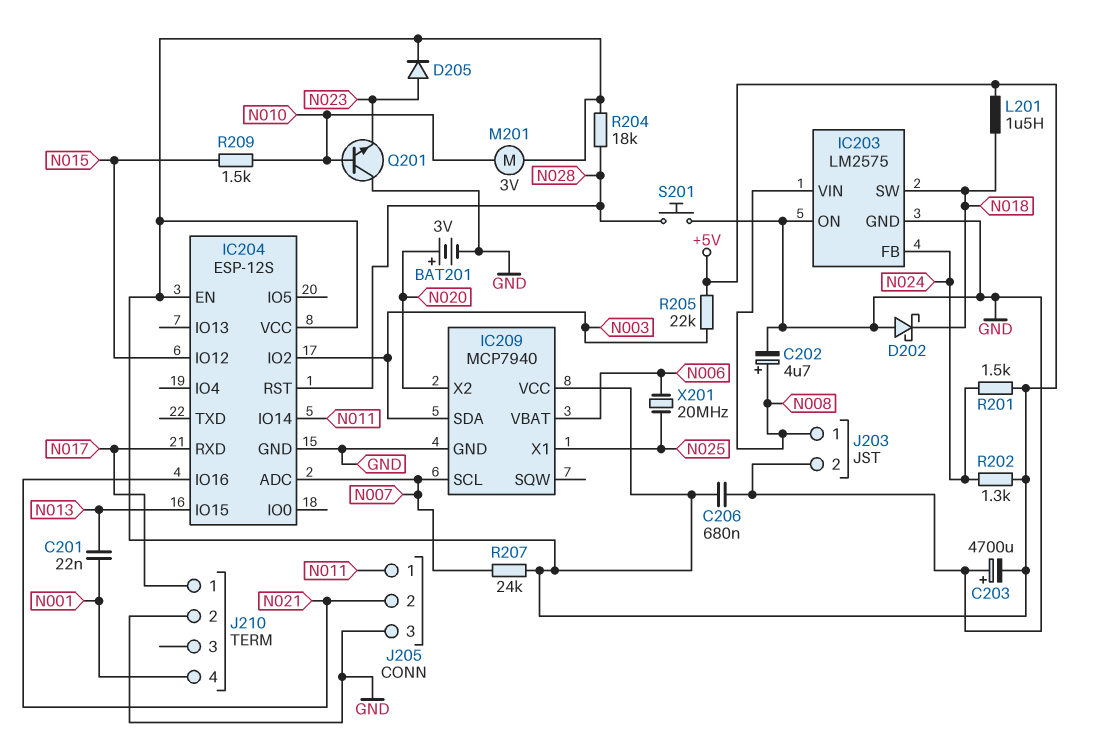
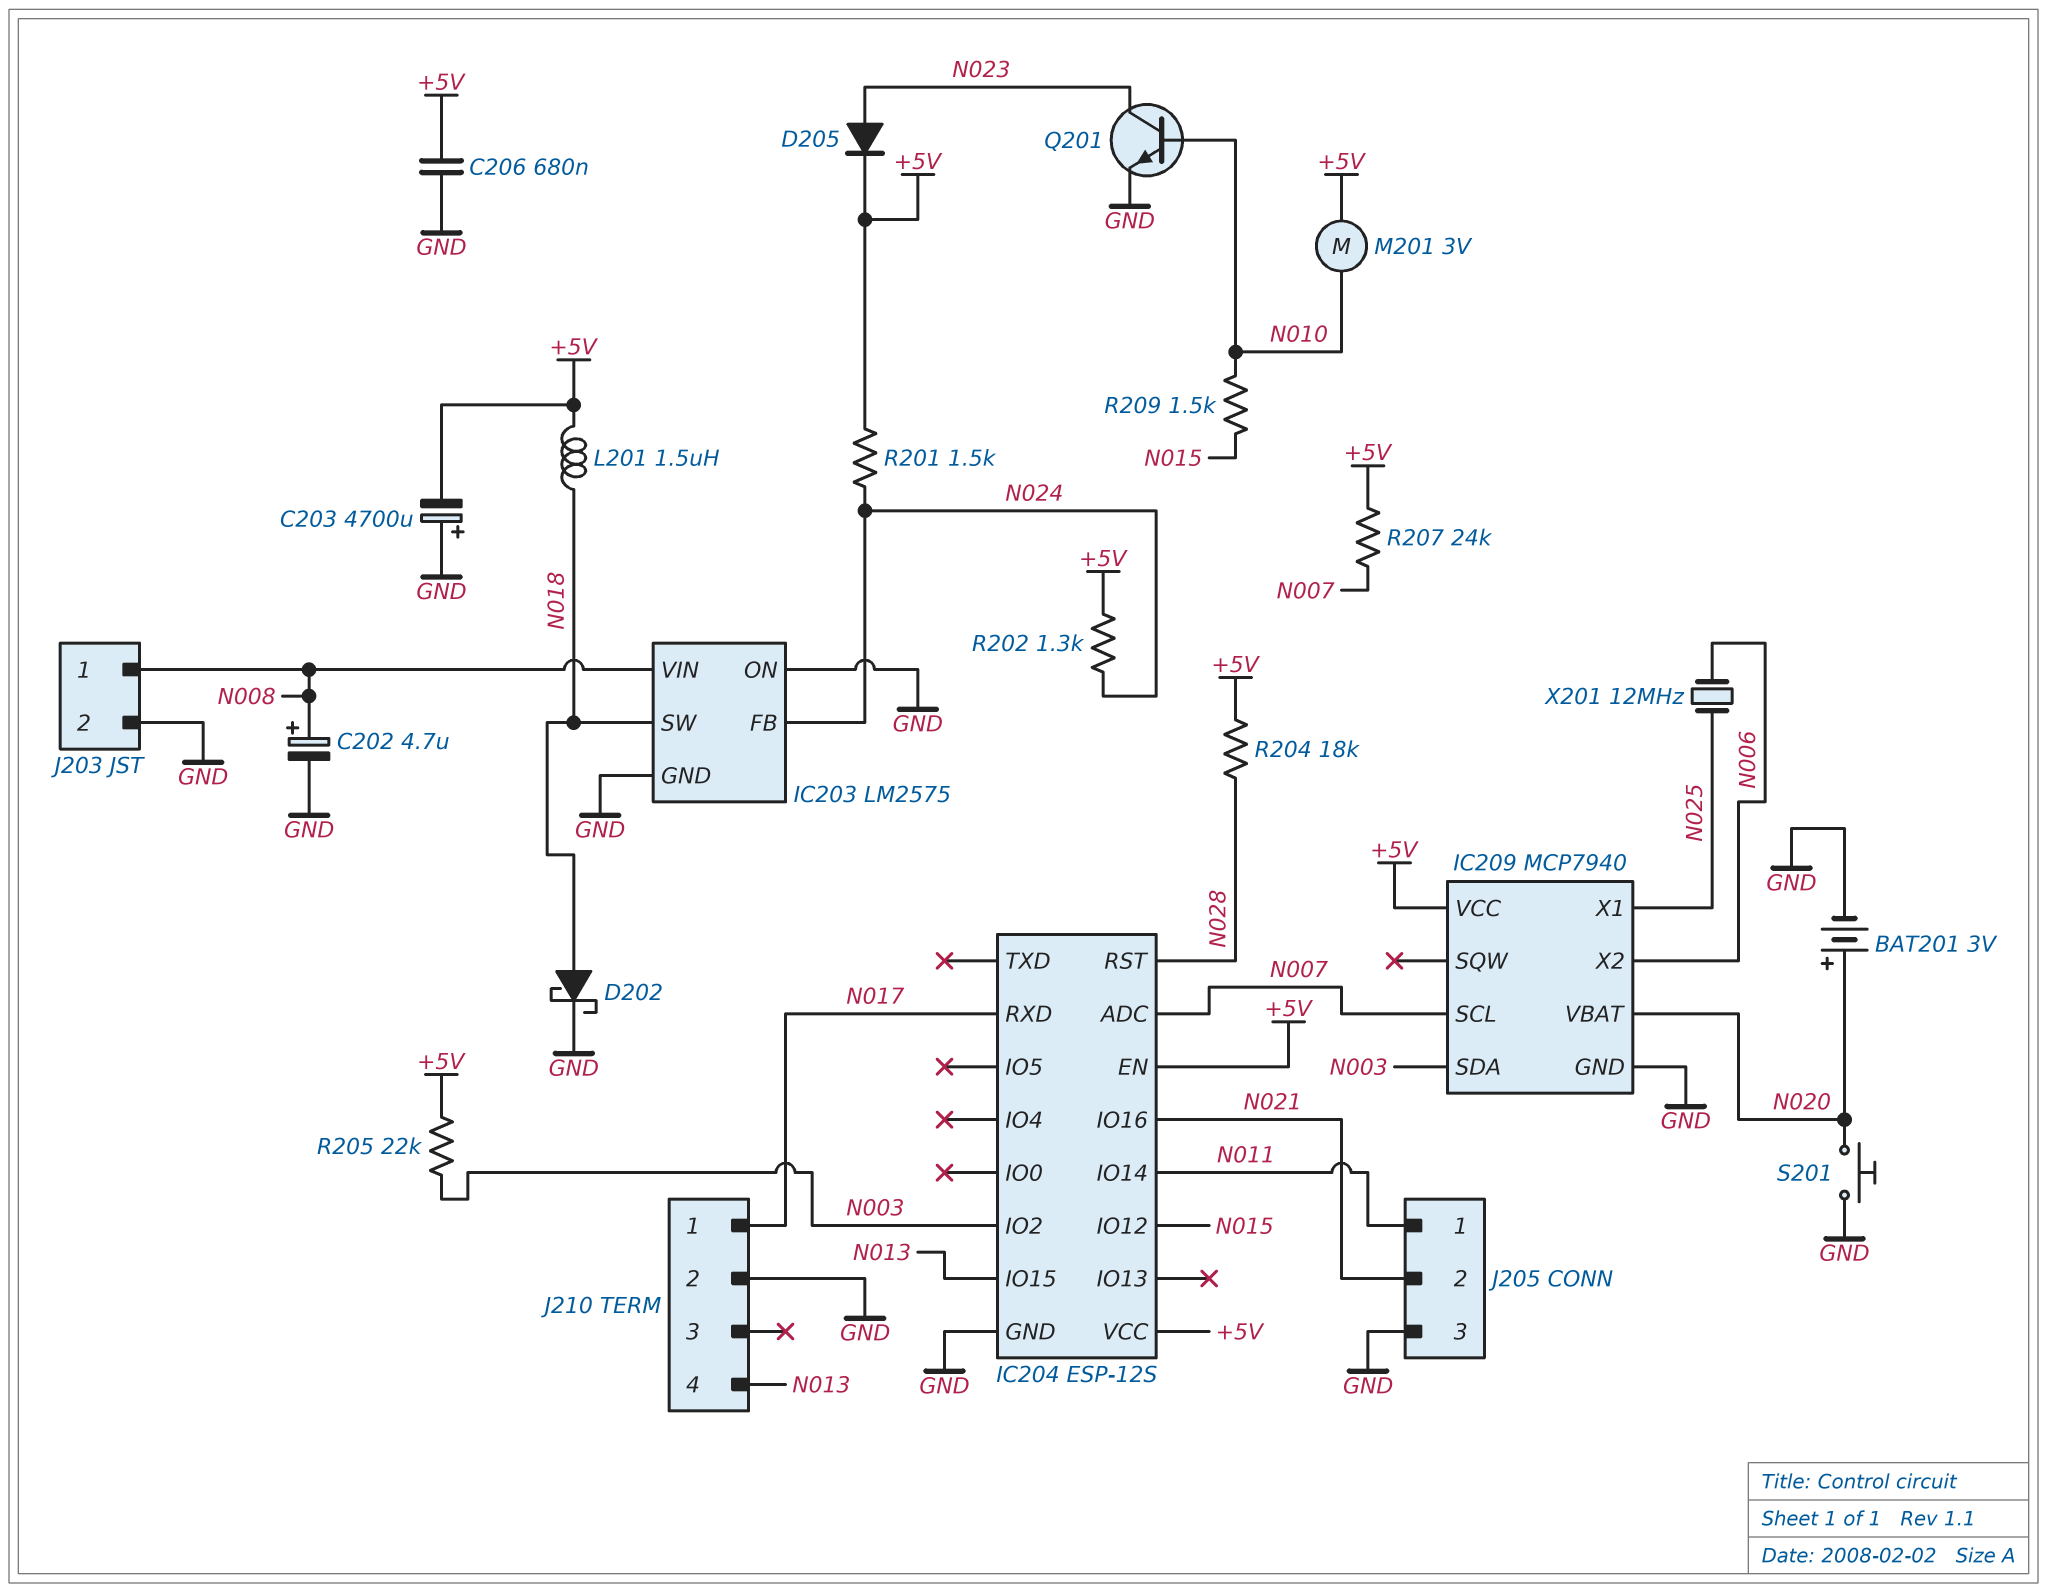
C201: 22nF (N001, N013) -> none
D202: schottky (A GND, K N018) -> schottky (A N018, K GND)
IC209 pin VBAT: N006 -> N020
IC209 pin X2: N020 -> N006
J210 pin 4: N001 -> N013
Q201: NPN (B N010, C GND, E N023) -> NPN (B N010, C N023, E GND)
S201: button (GND, N028) -> button (GND, N020)
X201: 20MHz (N006, N025) -> 12MHz (N006, N025)

